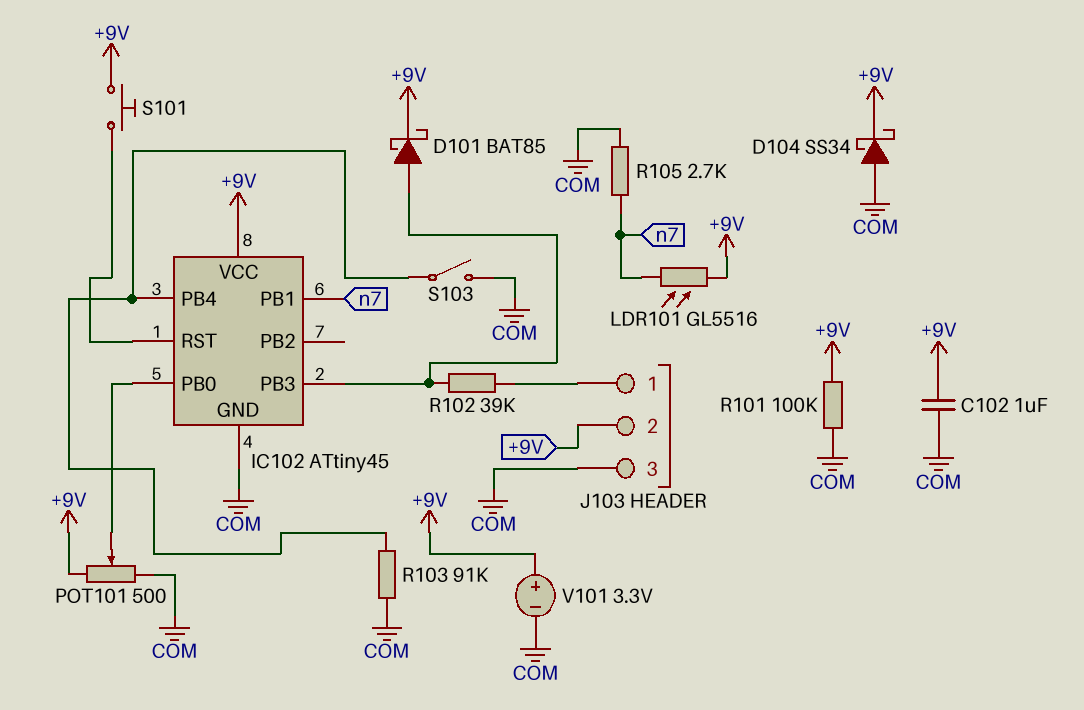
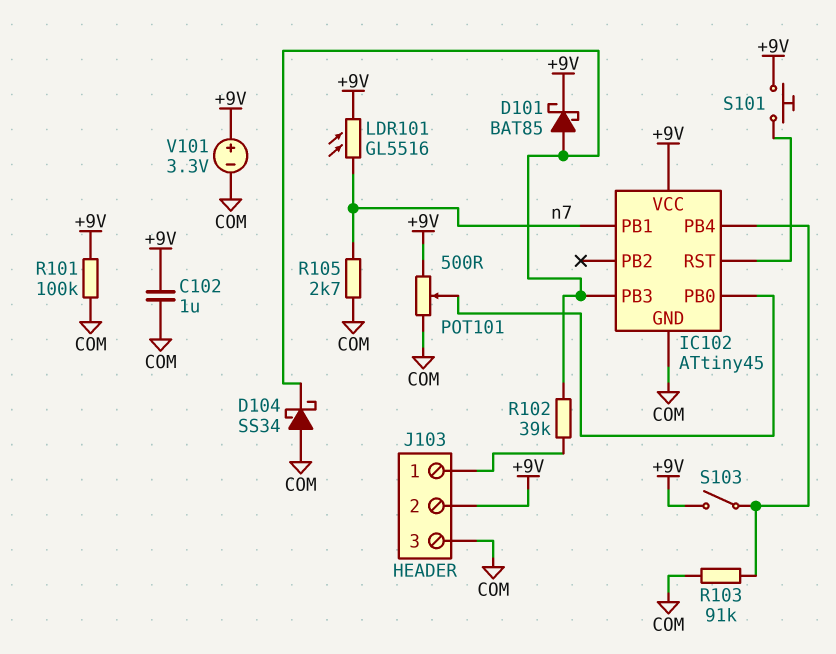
D104: schottky SS34 (A COM, K +9V) -> schottky SS34 (A COM, K IC102/PB3)
S103: switch (COM, IC102/PB4) -> switch (+9V, IC102/PB4)

